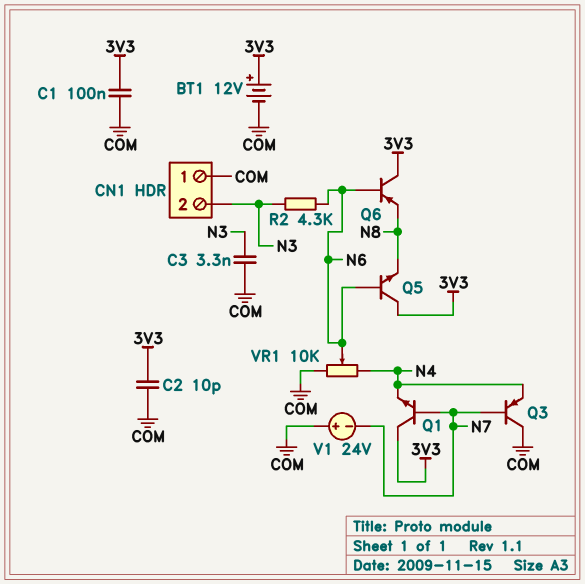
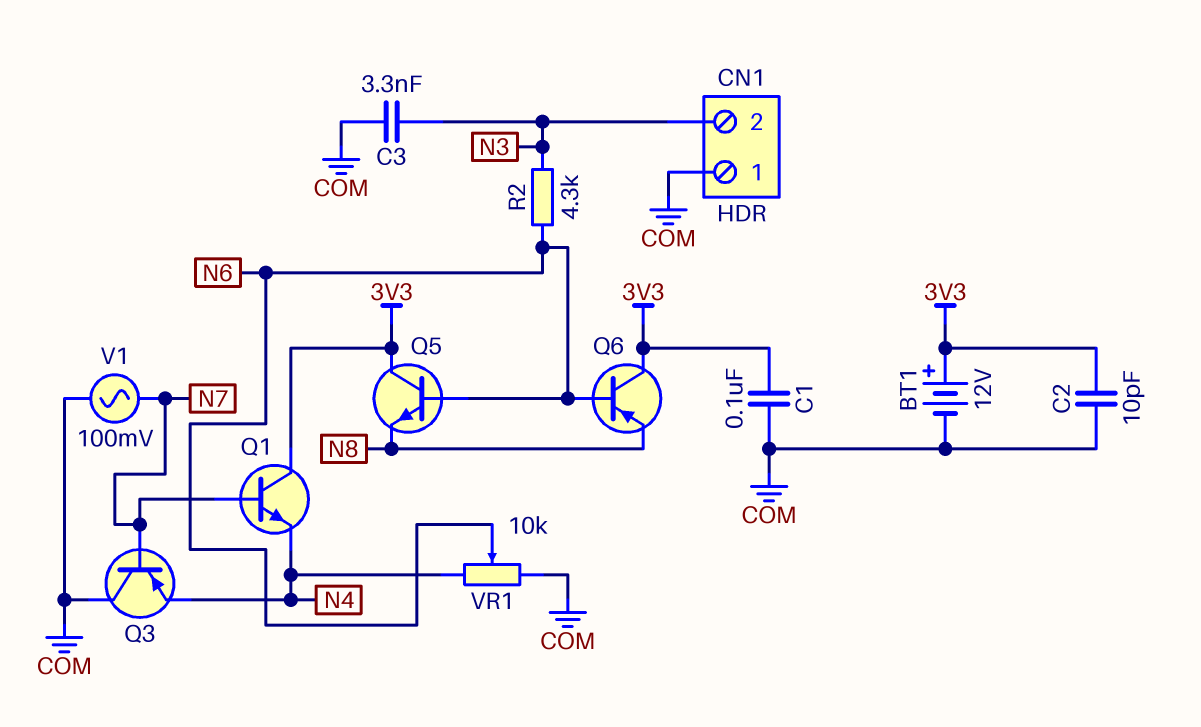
V1: 24V (plus COM, minus N7) -> AC 100mV (COM, N7)

